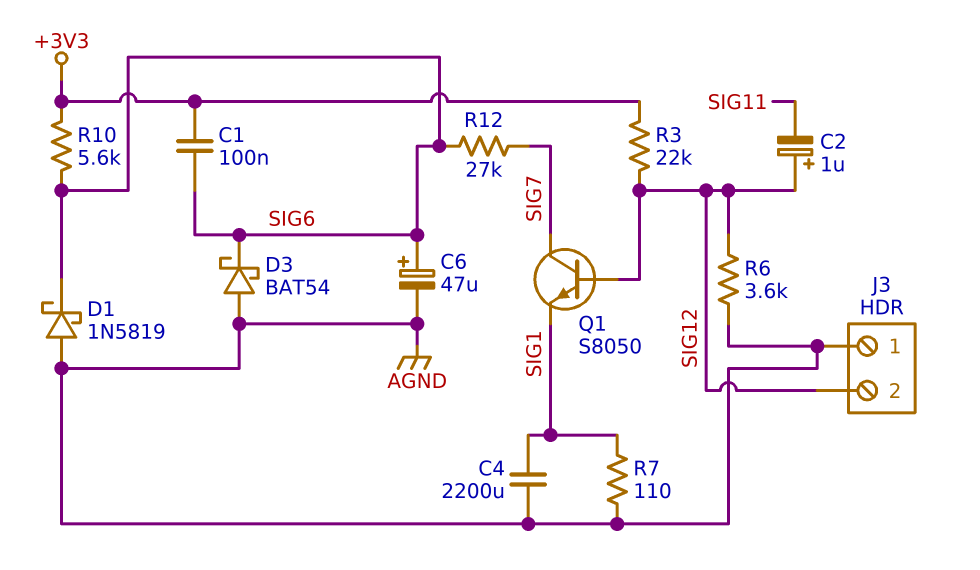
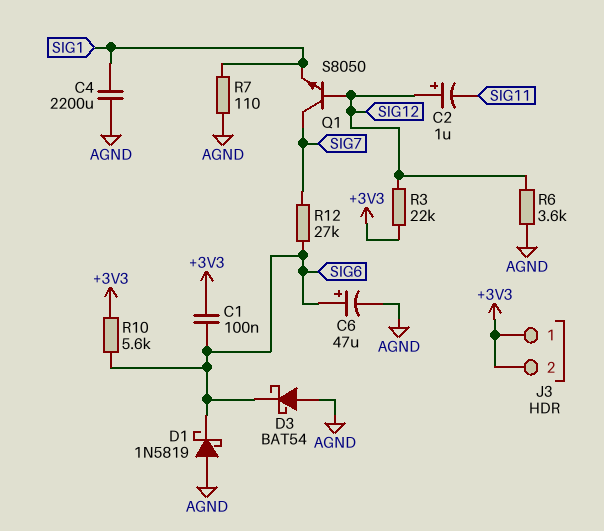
J3 pin 1: AGND -> +3V3
J3 pin 2: SIG12 -> +3V3

